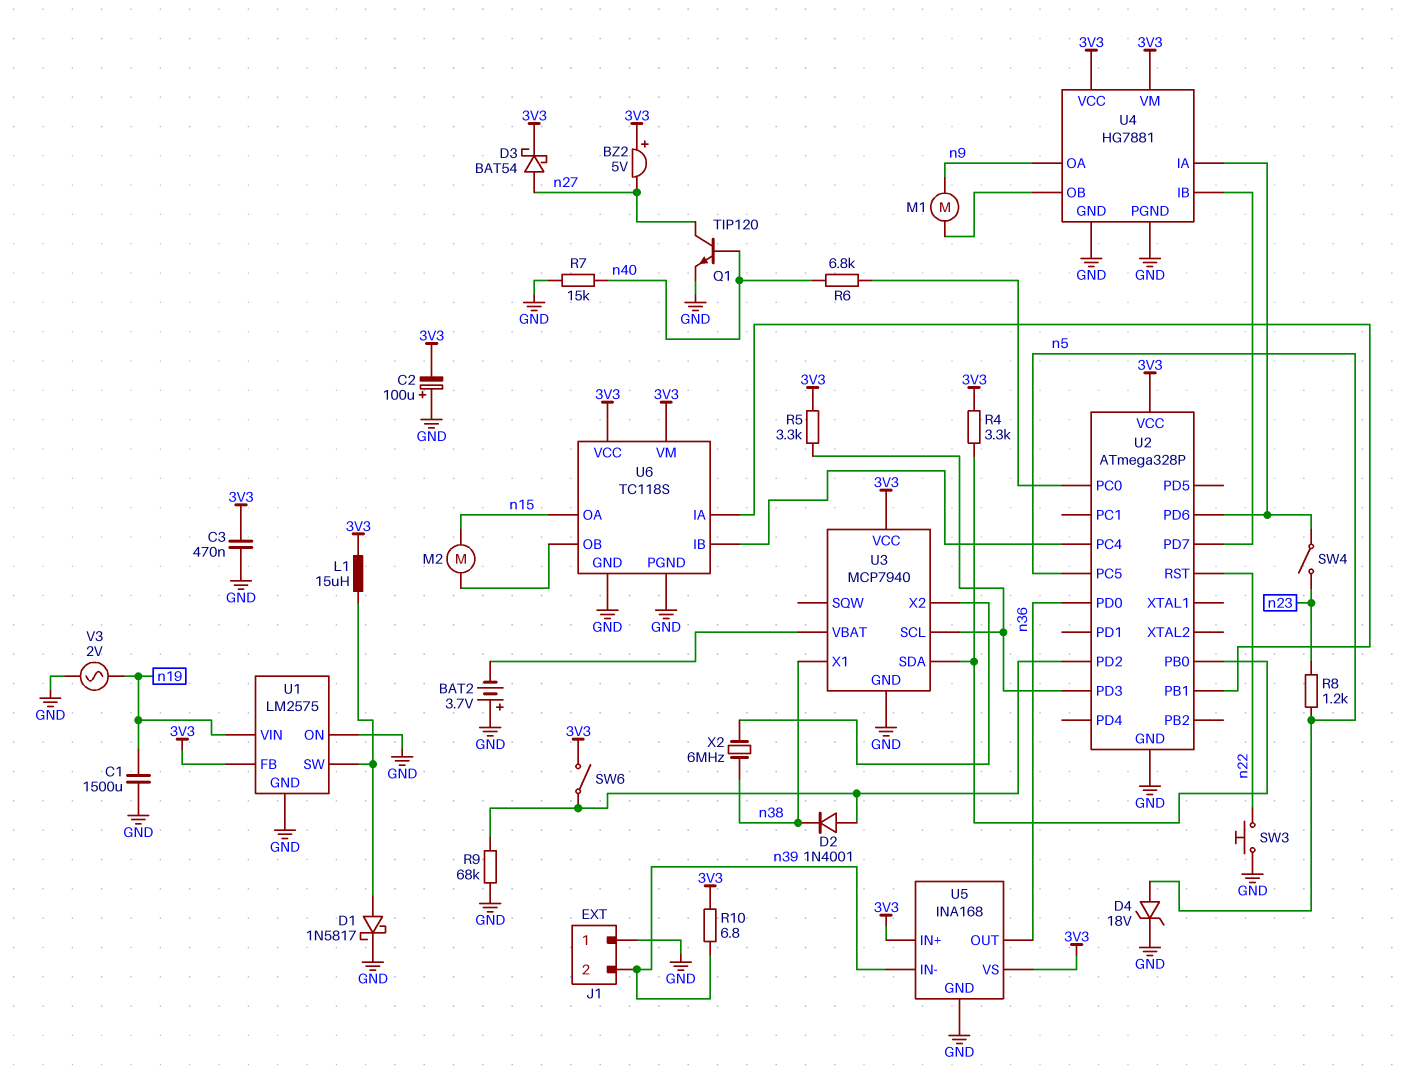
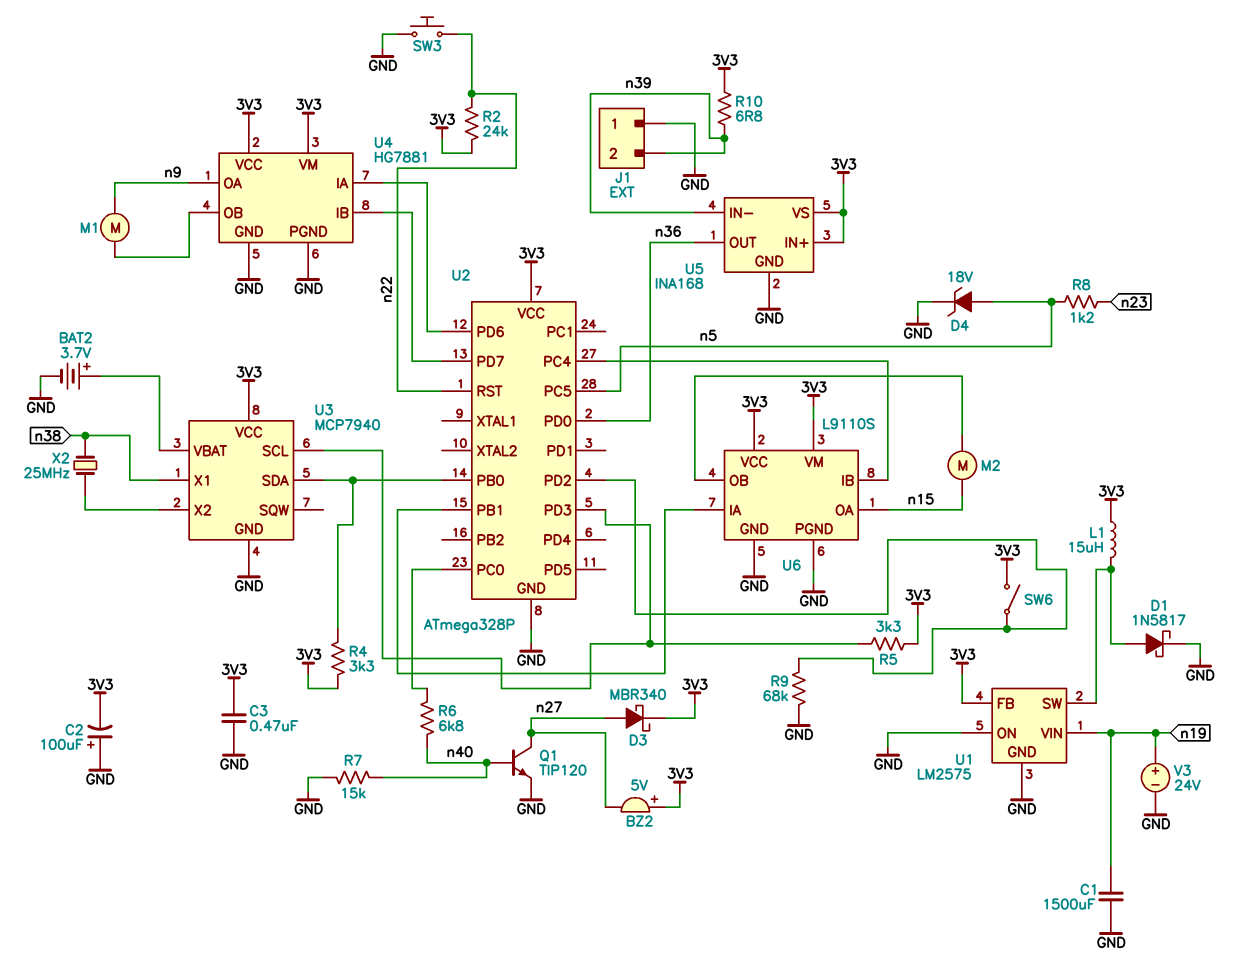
BAT2: 3.7V (plus GND, minus U3/VBAT) -> 3.7V (plus U3/VBAT, minus GND)
D2: diode 1N4001 (A U2/PD2, K n38) -> none
D3: schottky BAT54 (A n27, K 3V3) -> schottky MBR340 (A n27, K 3V3)
R2: none -> 24k (3V3, n22)
SW4: switch (U2/PD6, n23) -> none
U6: TC118S -> L9110S
V3: AC 2V (GND, n19) -> 24V (plus n19, minus GND)
X2: 6MHz (U3/X2, n38) -> 25MHz (U3/X2, n38)

